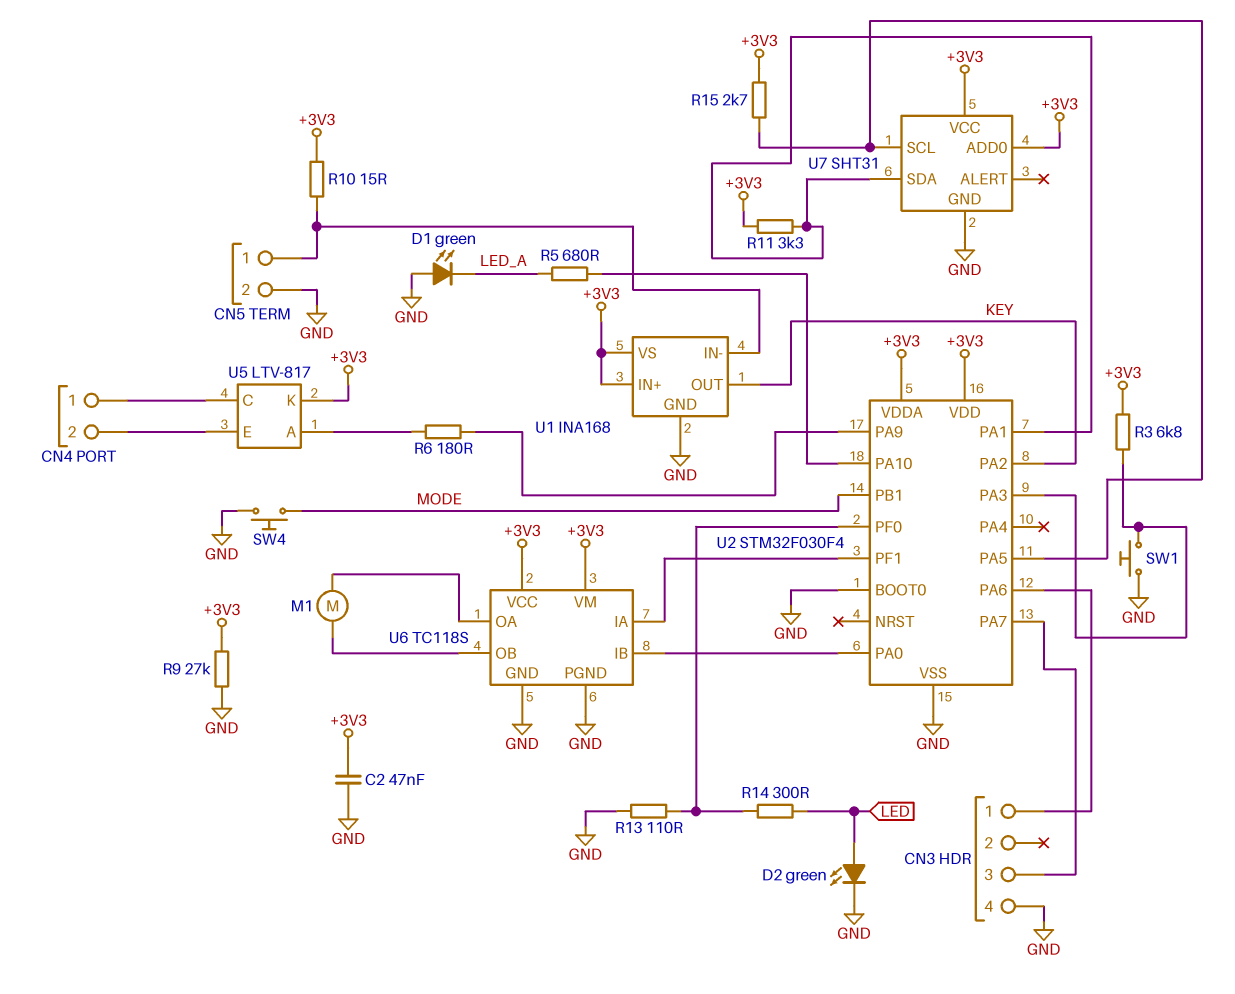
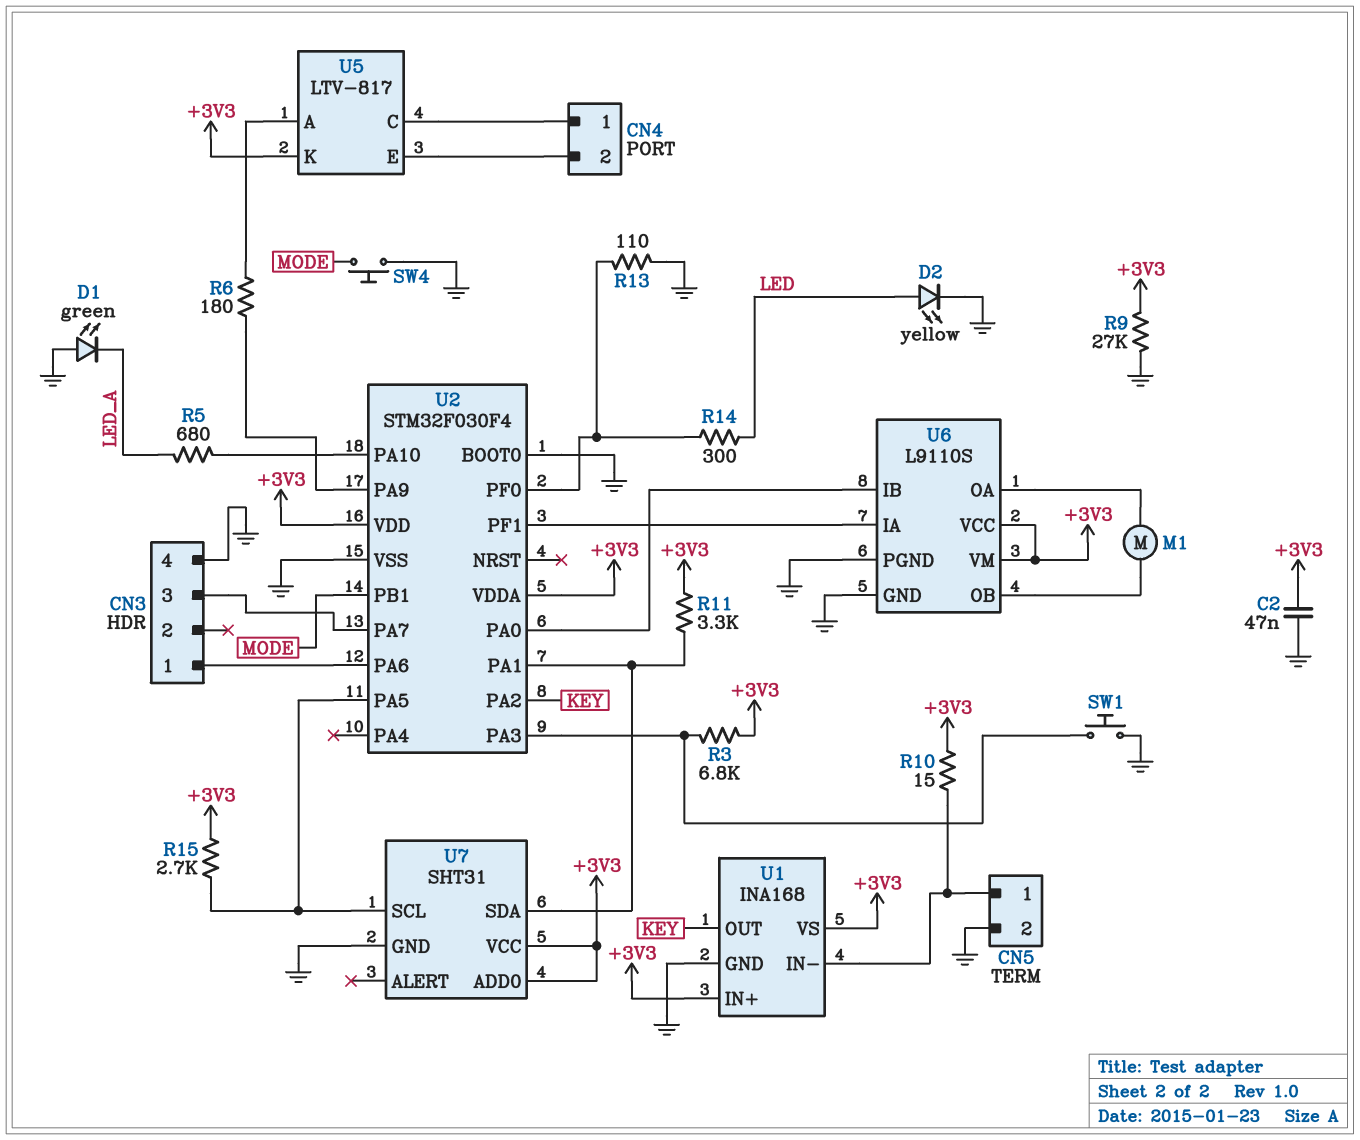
D2: LED green (A LED, K GND) -> LED yellow (A LED, K GND)
U6: TC118S -> L9110S

